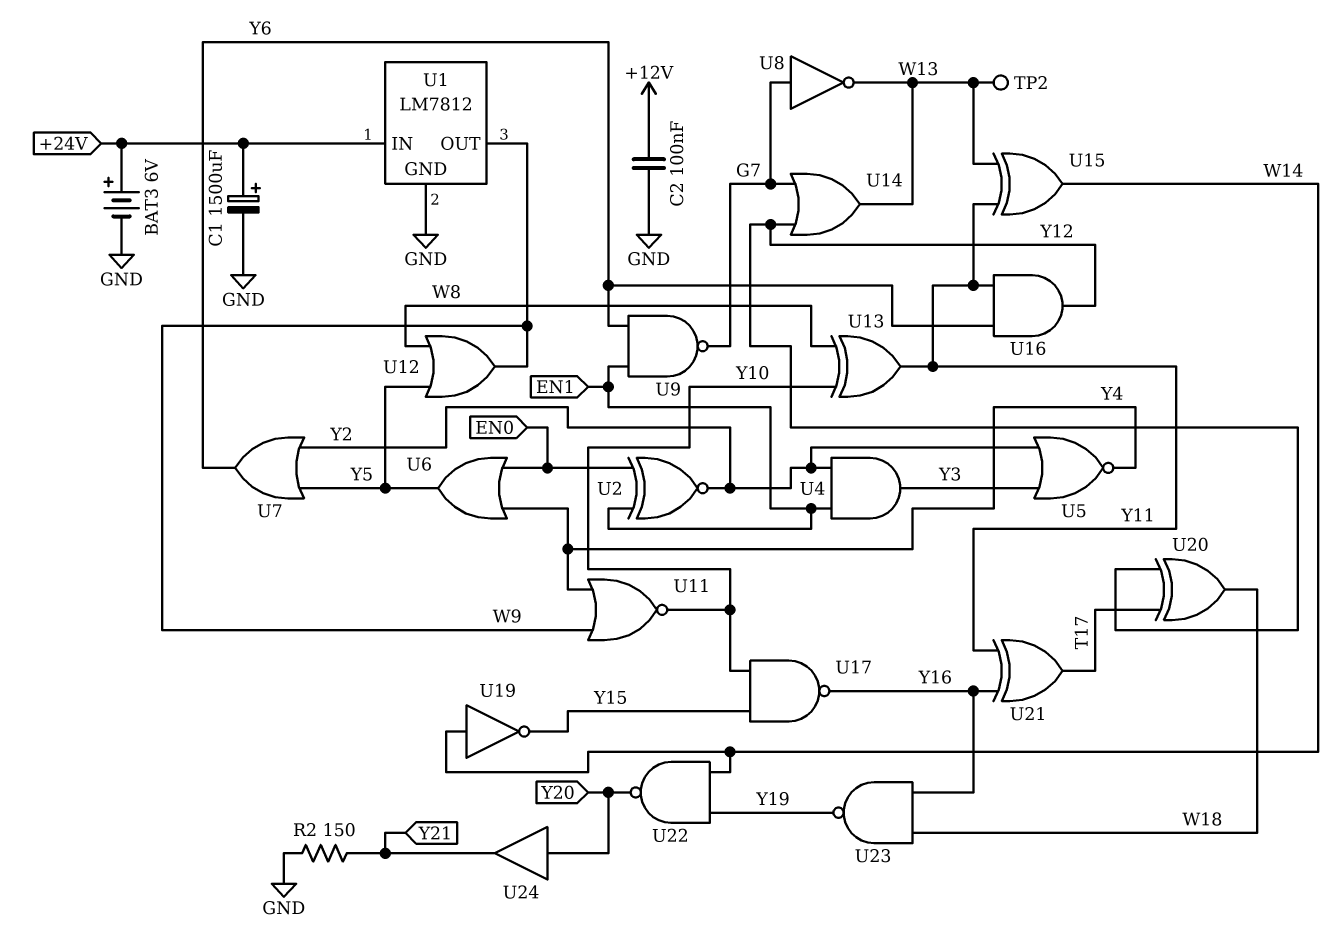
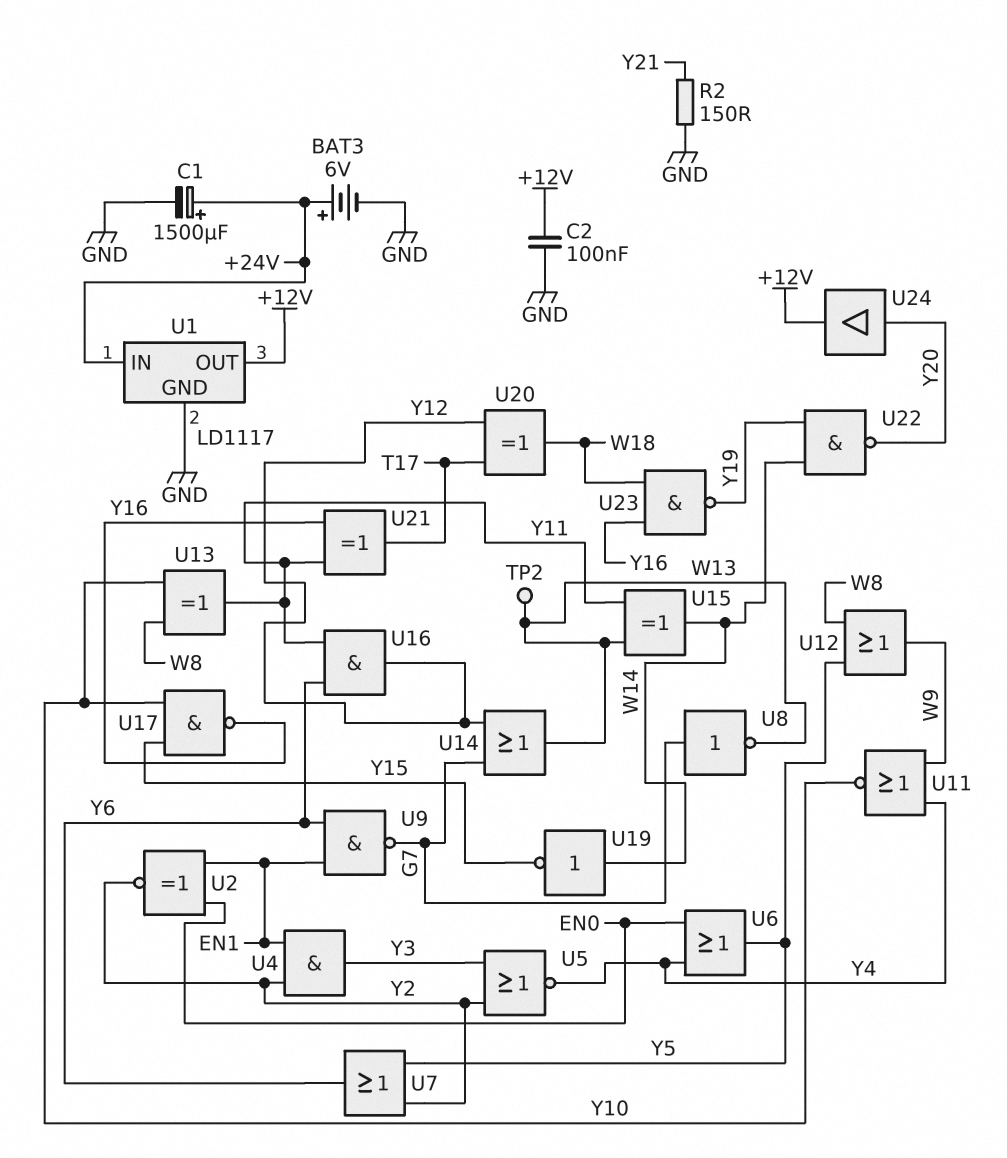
U1: LM7812 -> LD1117
U1 pin OUT: W9 -> +12V
U24: buffer (in Y20, out Y21) -> buffer (in Y20, out +12V)

